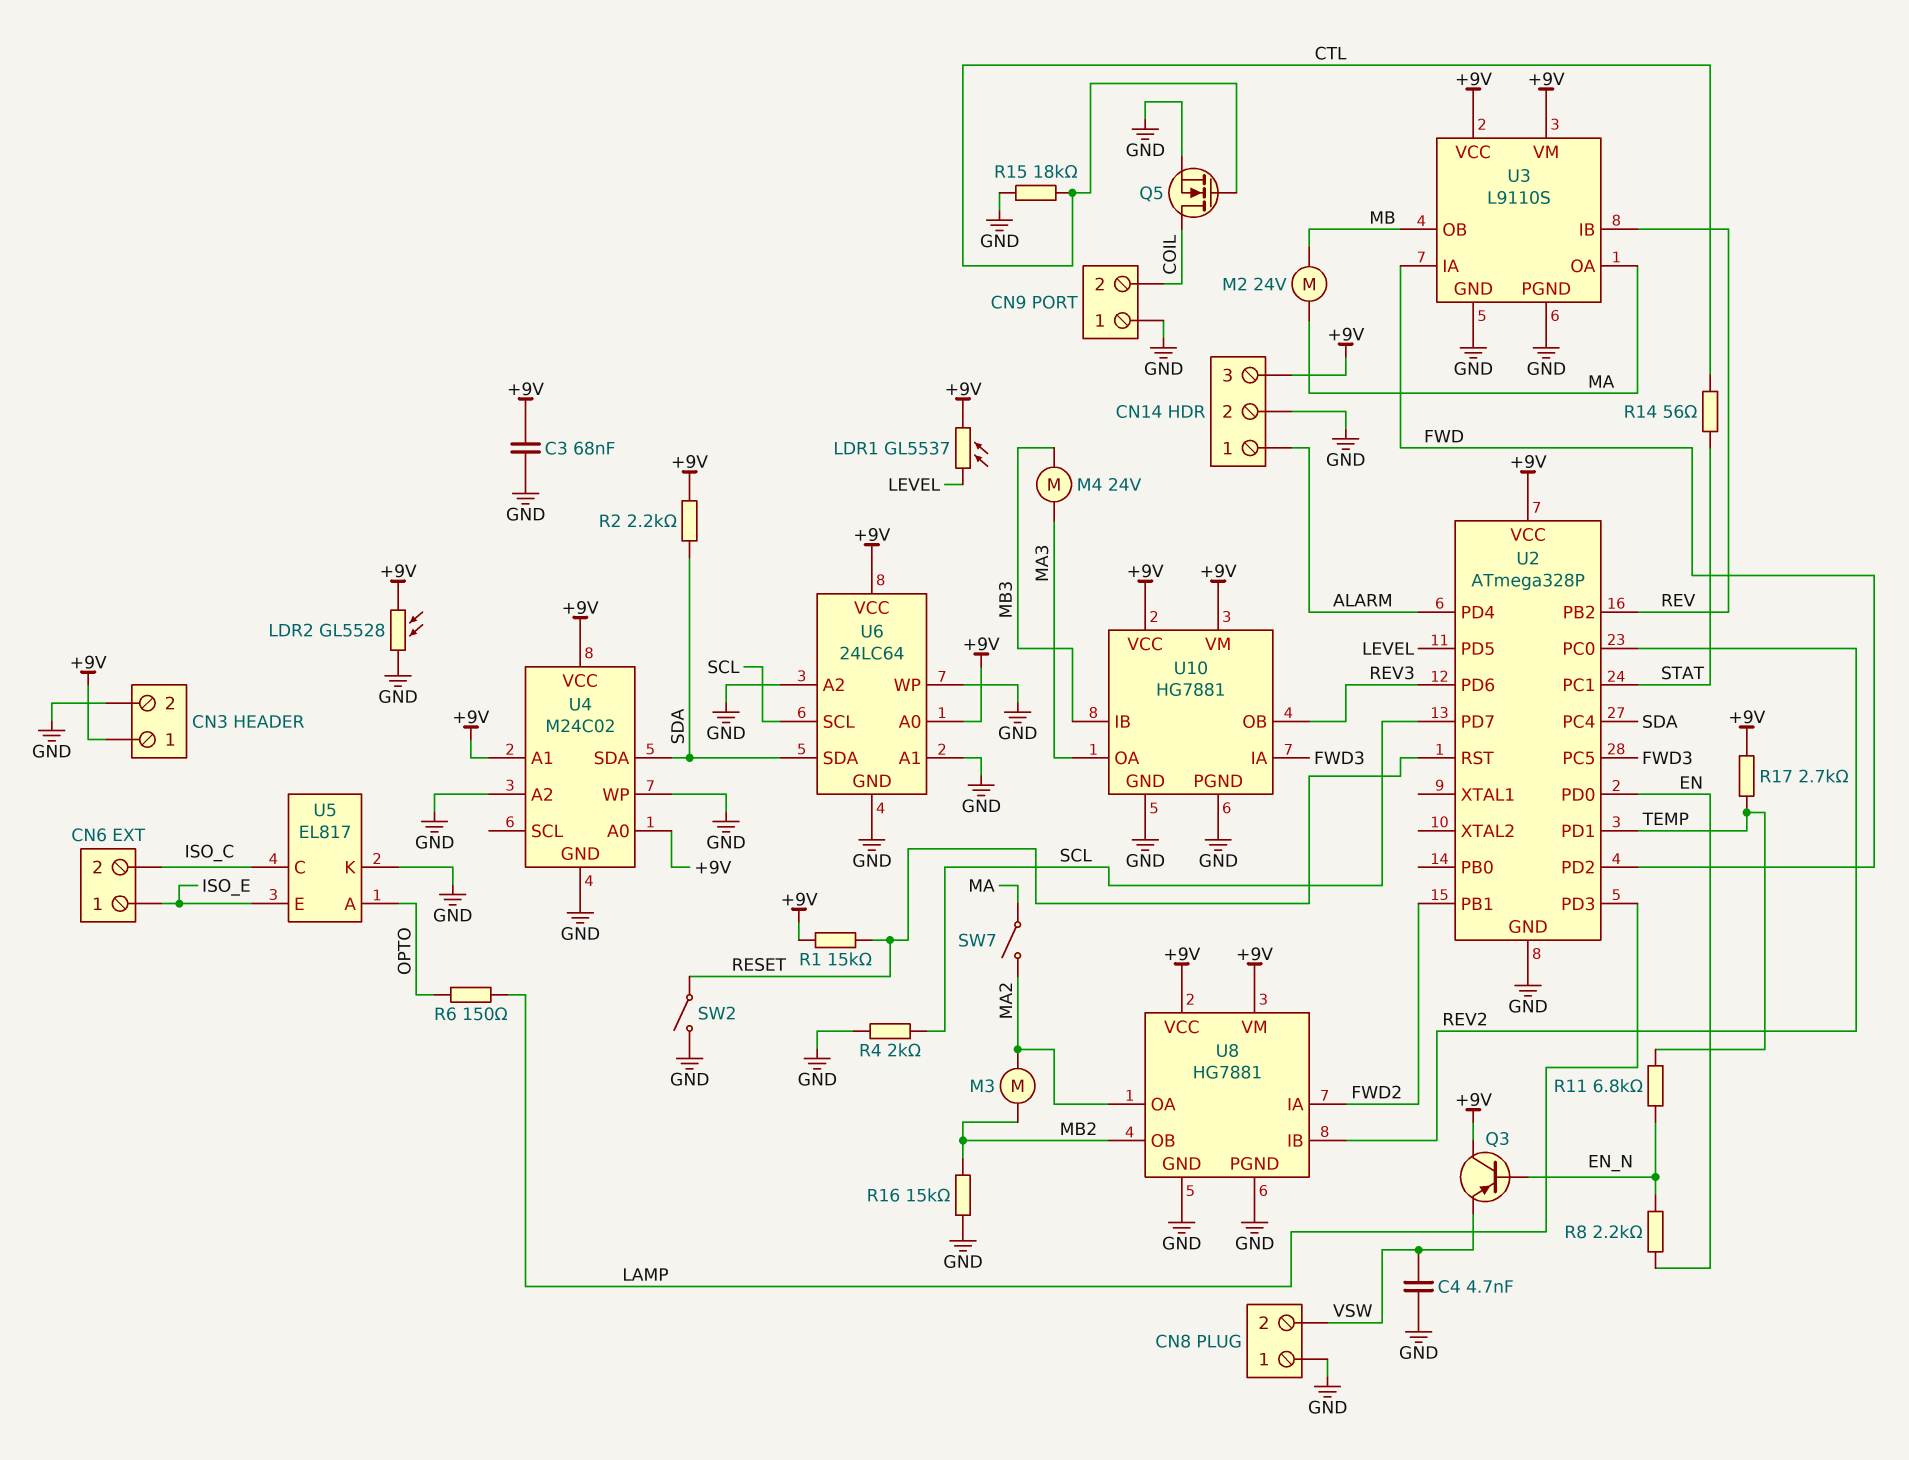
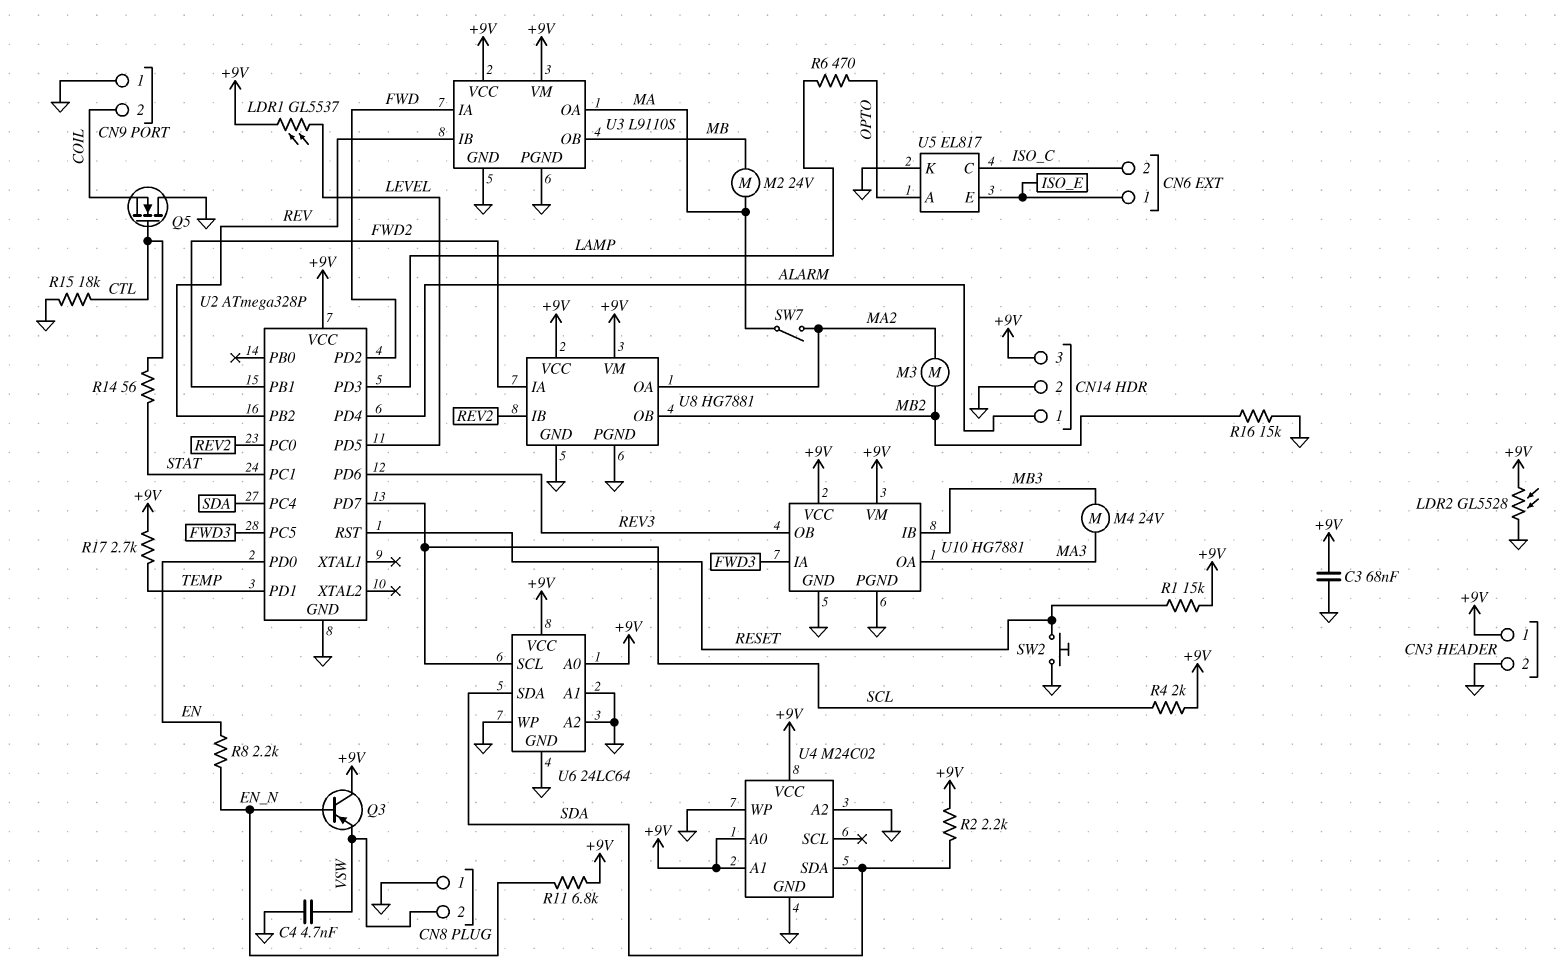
Q5: NMOS (G CTL, D COIL, S GND) -> NMOS (G CTL, D GND, S COIL)
R4: 2k (GND, SCL) -> 2k (+9V, SCL)
R6: 150 (LAMP, OPTO) -> 470 (LAMP, OPTO)
R11: 6.8k (EN_N, TEMP) -> 6.8k (+9V, EN_N)
SW2: switch (GND, RESET) -> button (GND, RESET)

